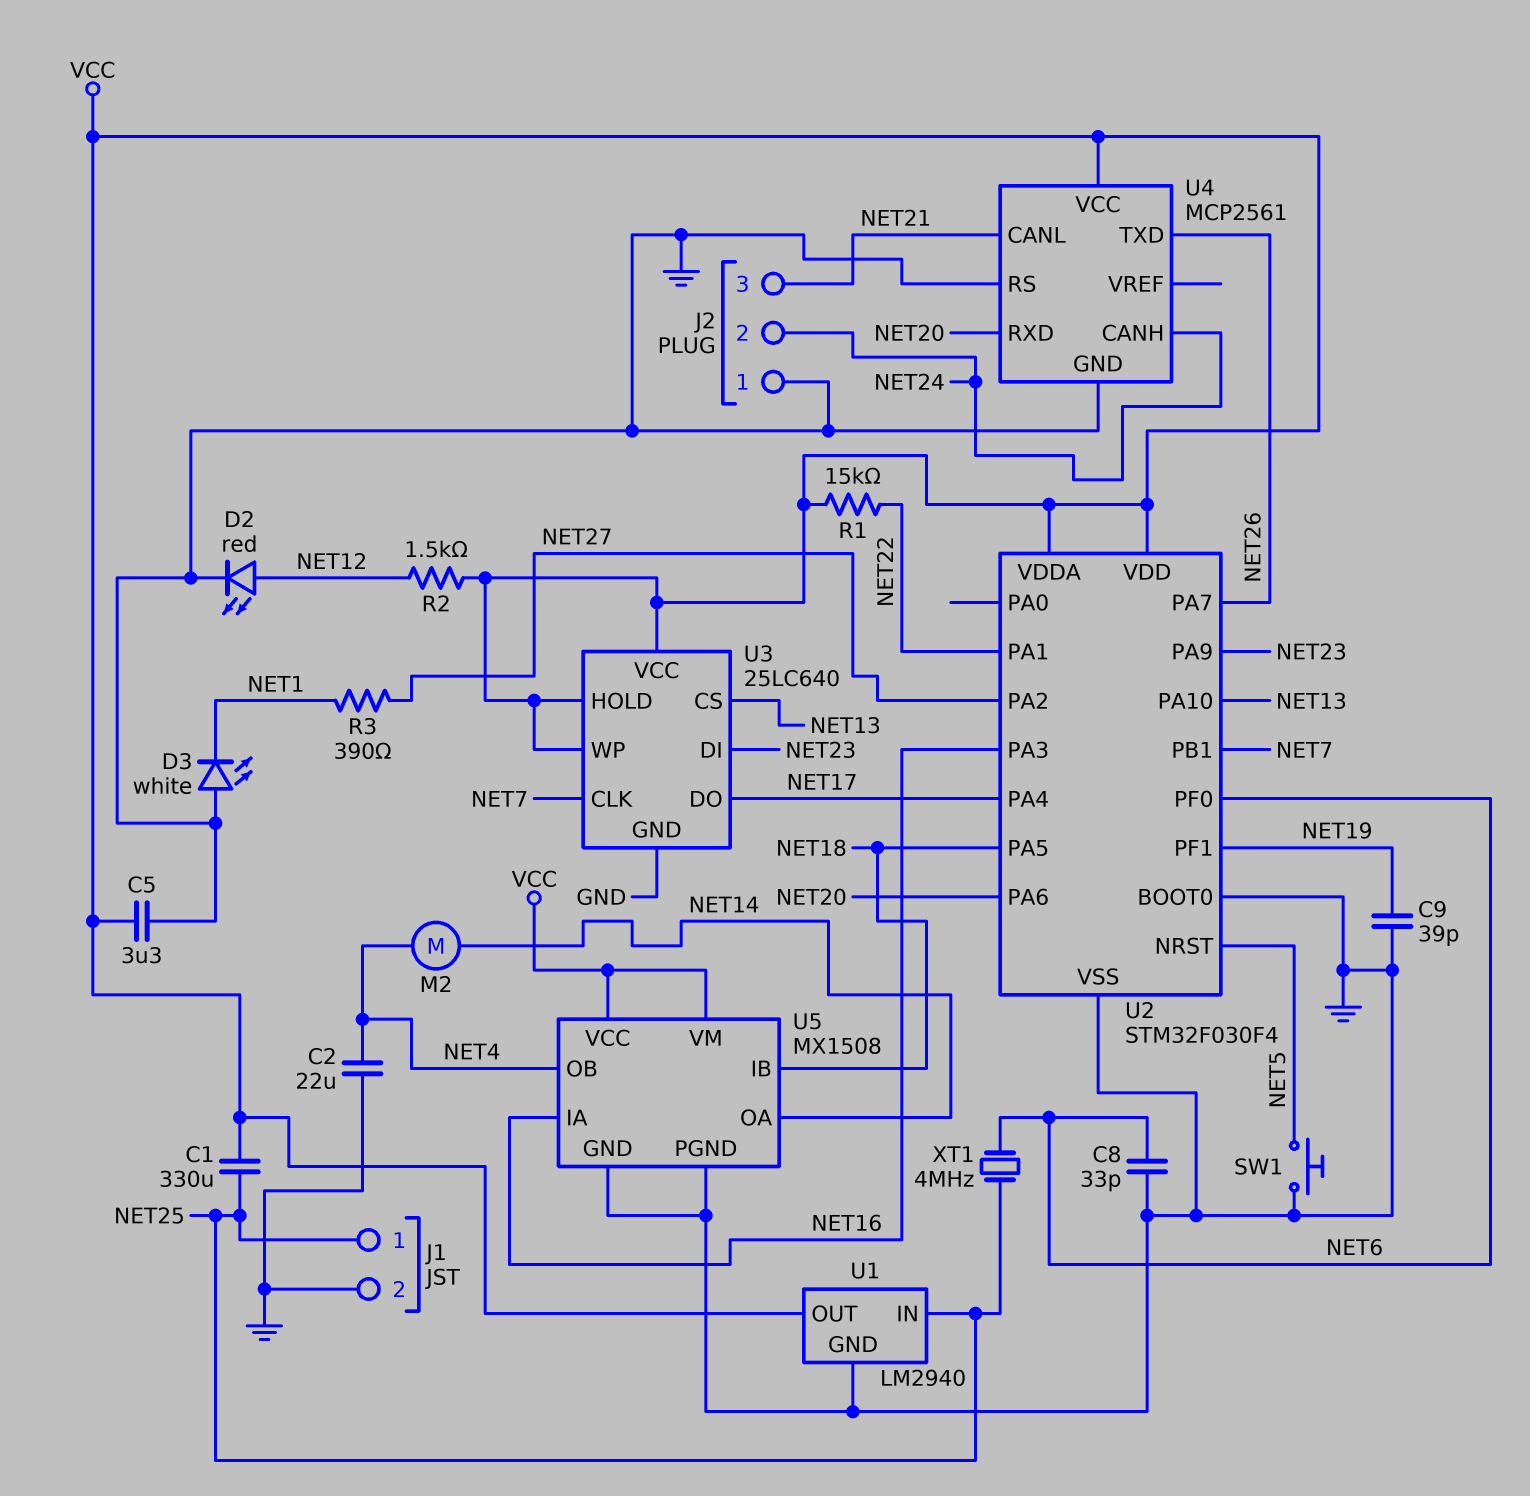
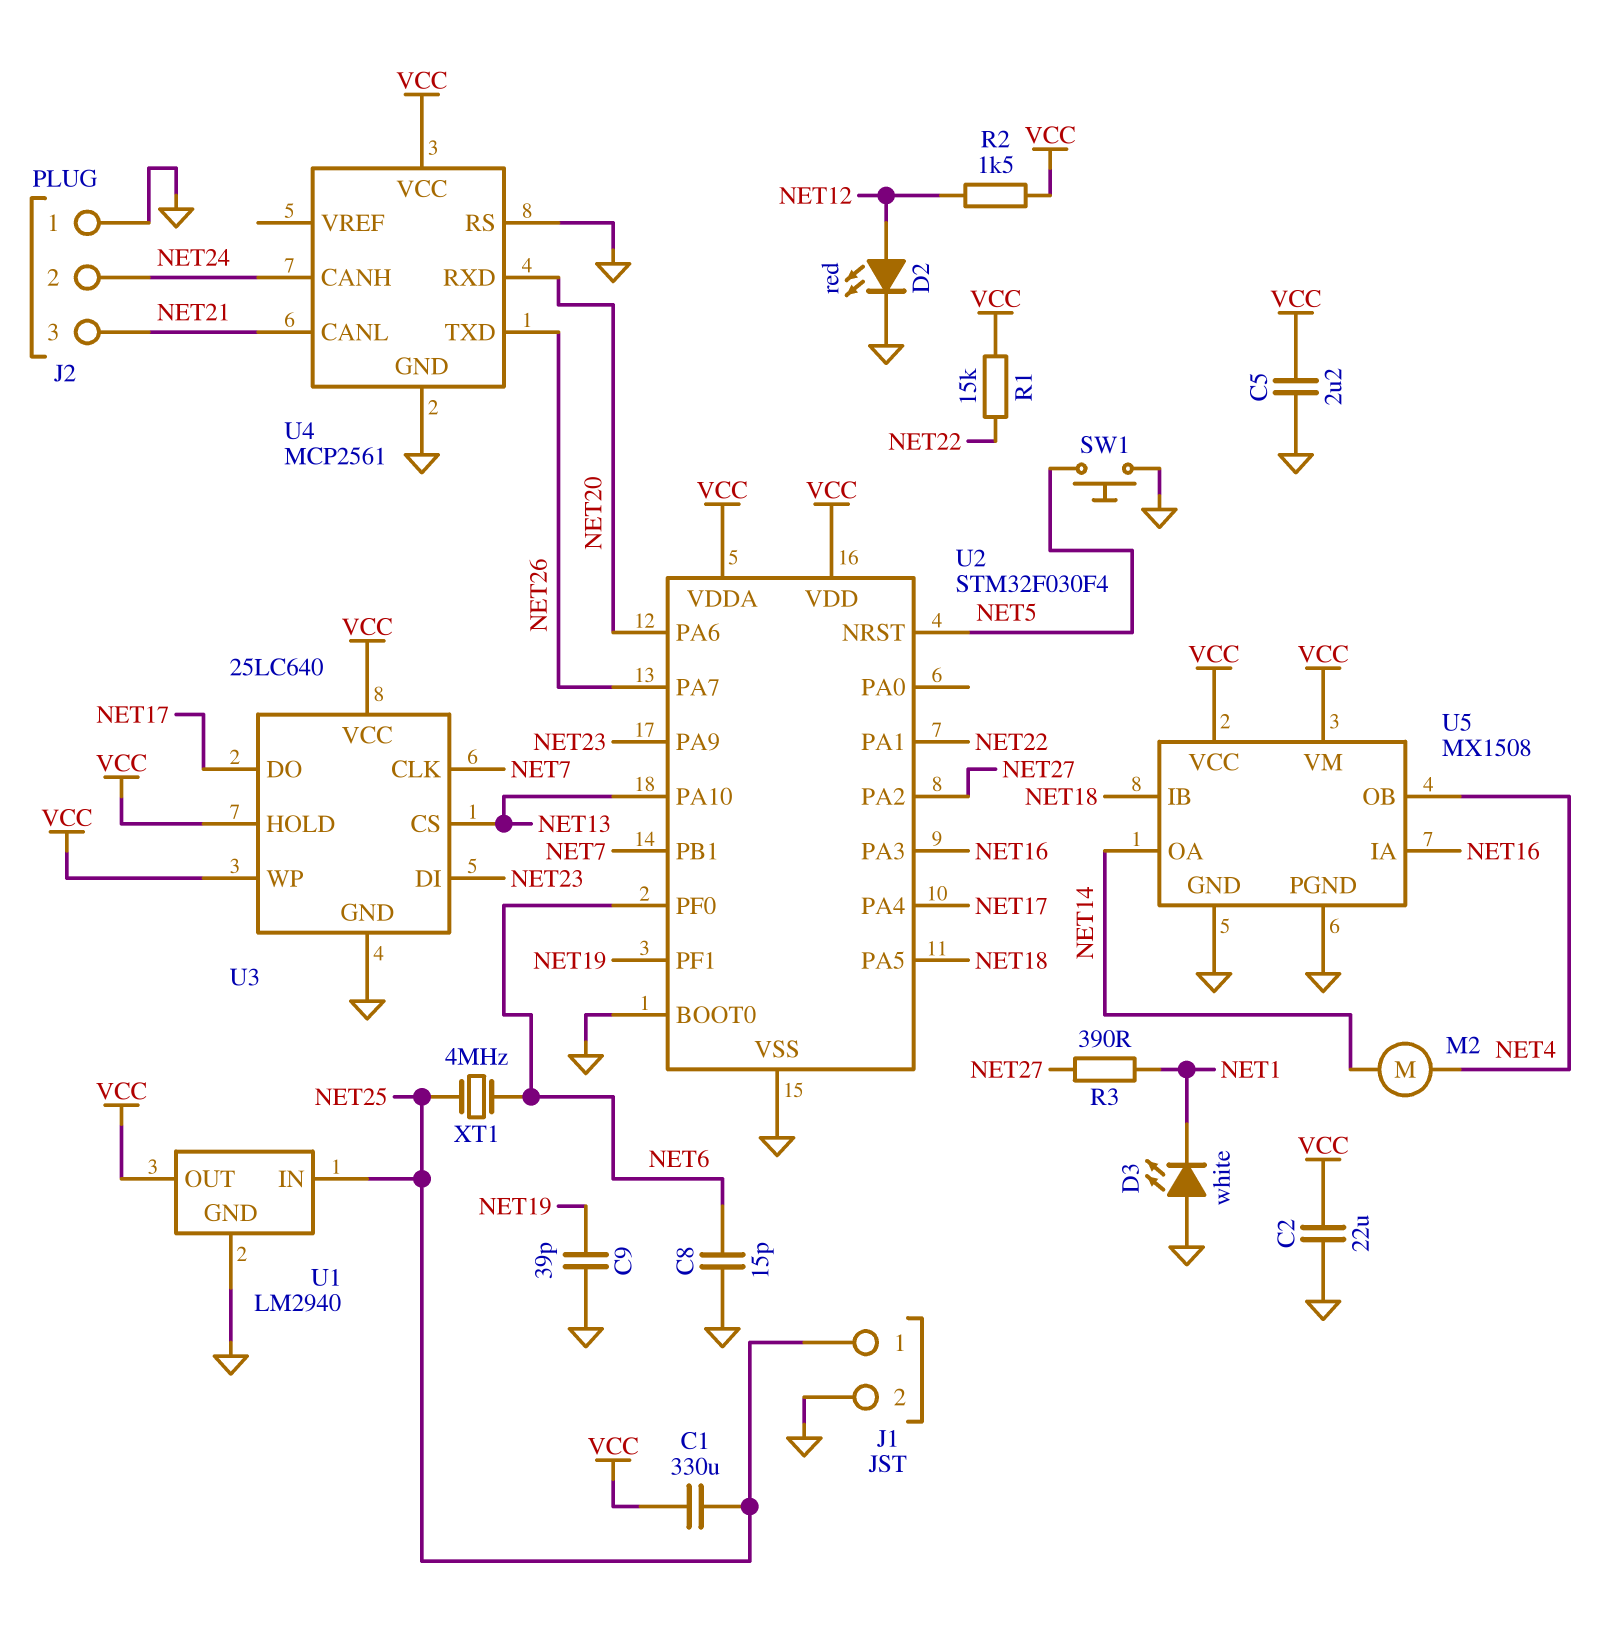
C2: 22uF (GND, NET4) -> 22uF (GND, VCC)
C5: 3.3uF (GND, VCC) -> 2.2uF (GND, VCC)
C8: 33pF (GND, NET6) -> 15pF (GND, NET6)

